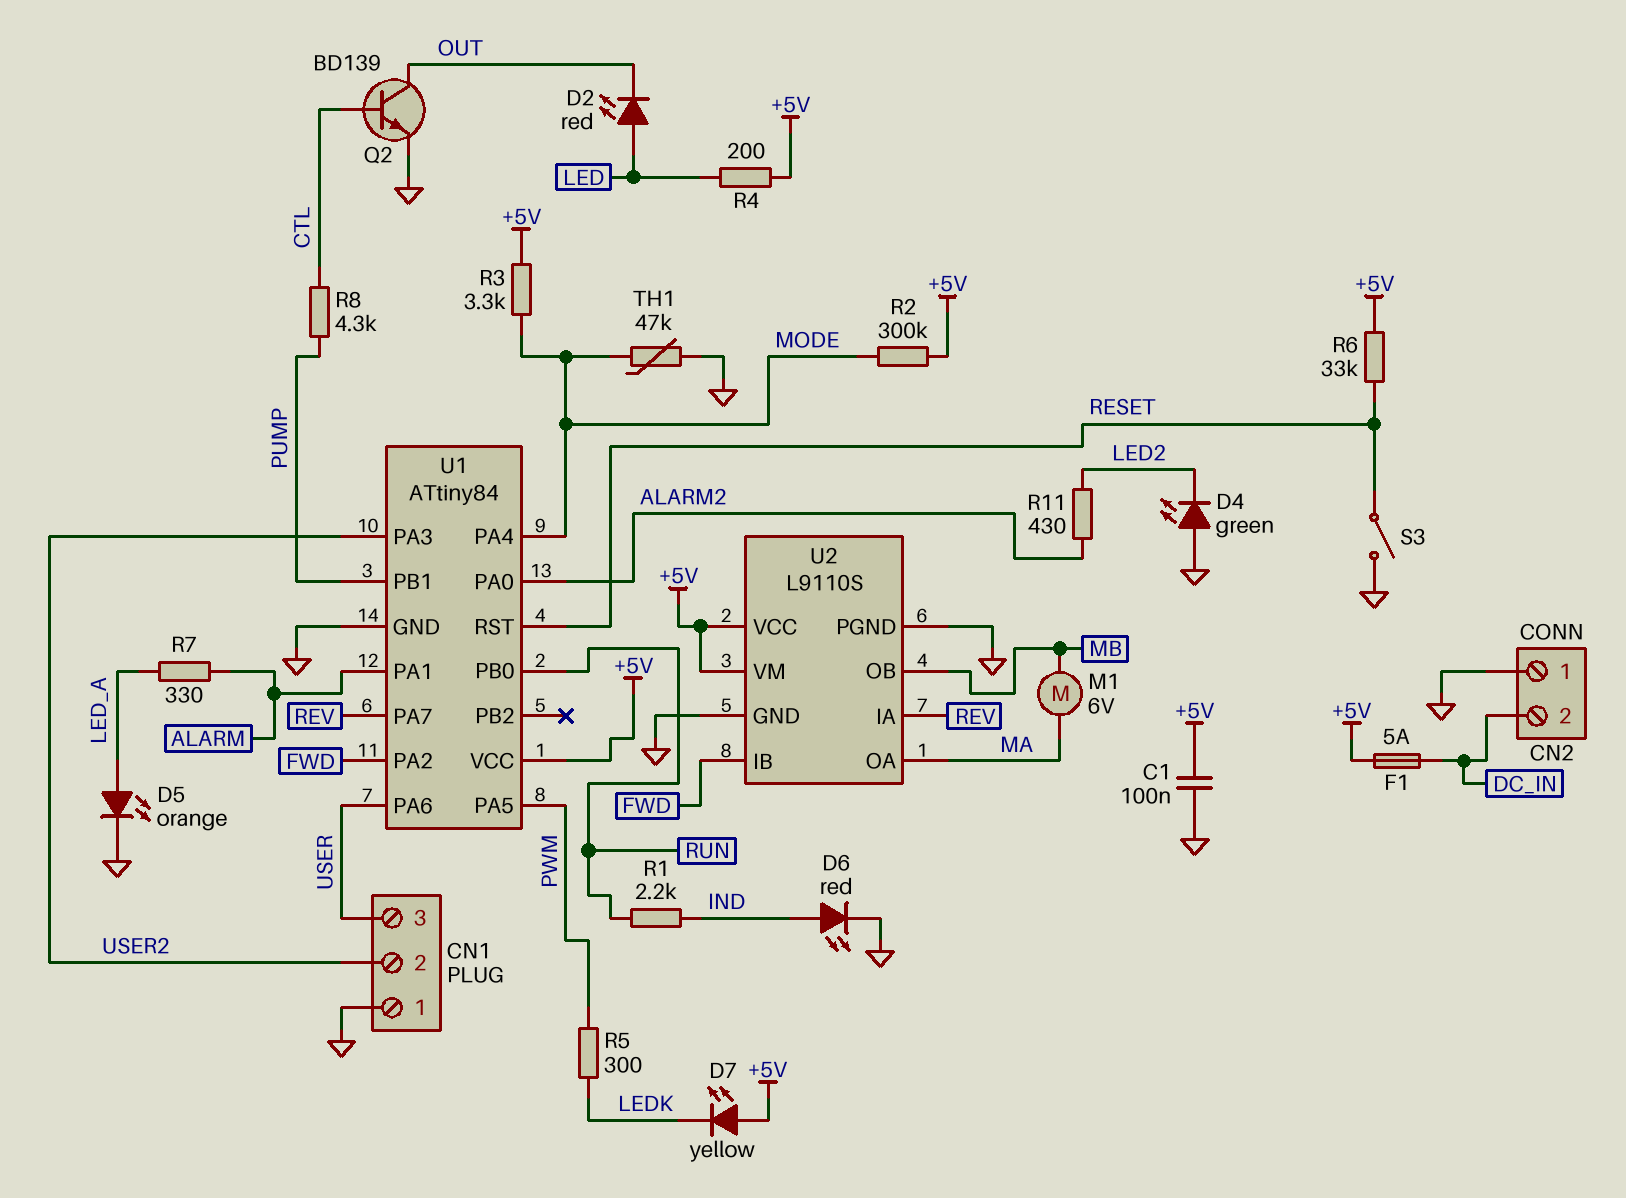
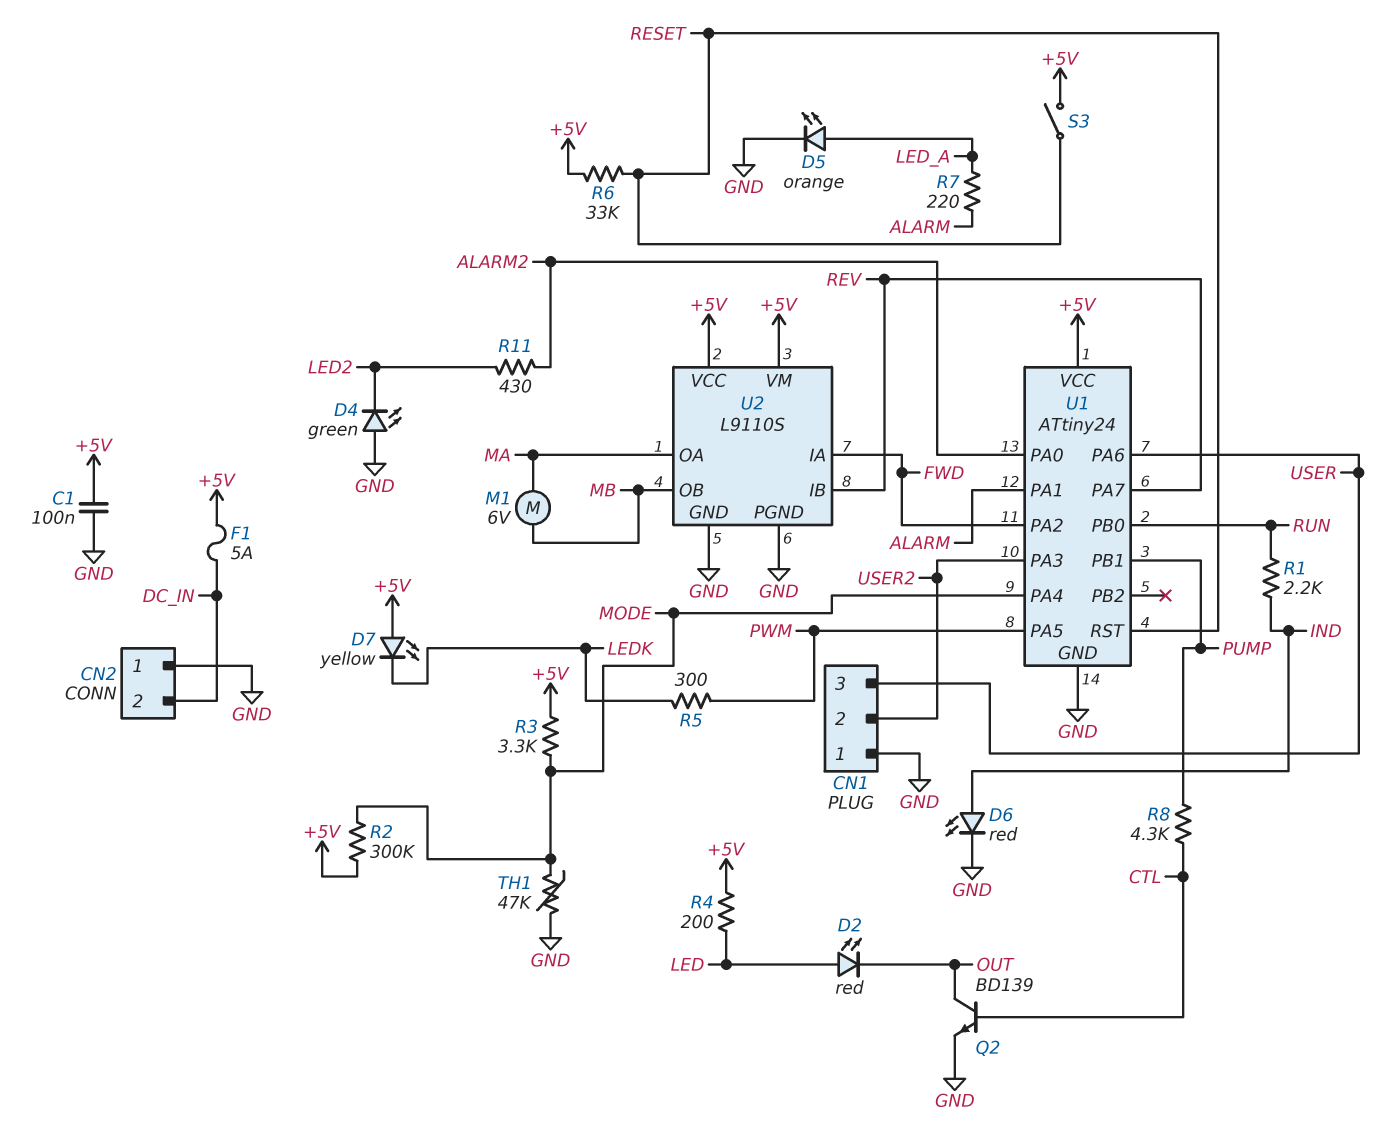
R7: 330 (ALARM, LED_A) -> 220 (ALARM, LED_A)
S3: switch (GND, RESET) -> switch (+5V, RESET)
U1: ATtiny84 -> ATtiny24
U2 pin IA: REV -> FWD
U2 pin IB: FWD -> REV

